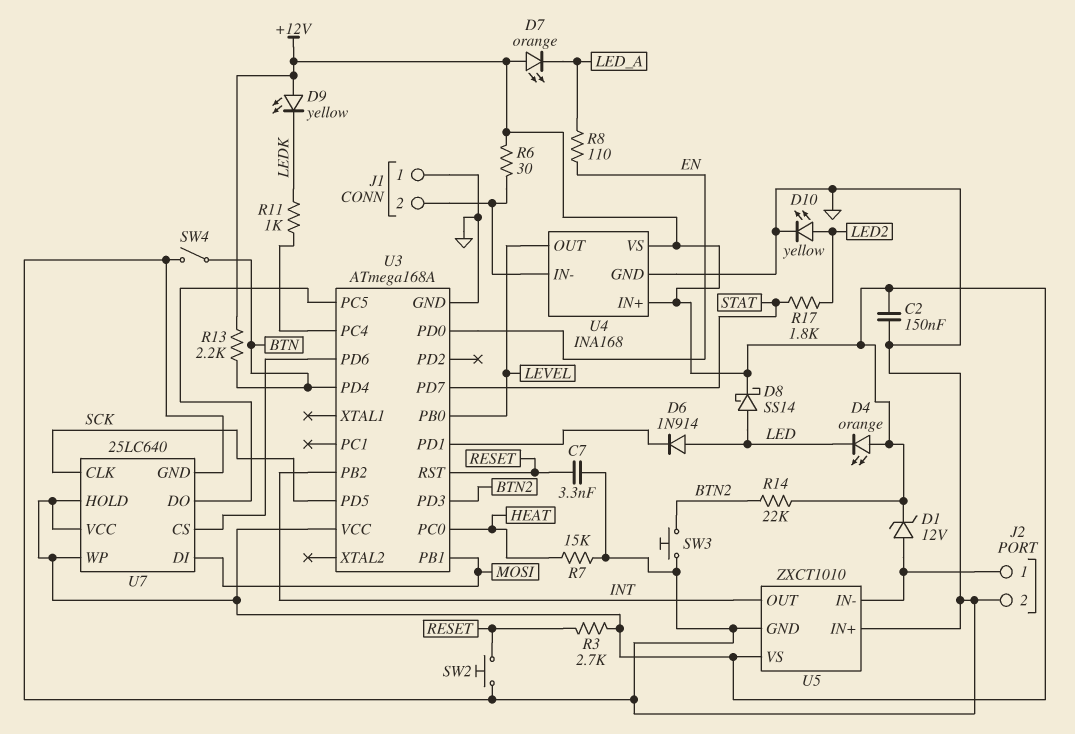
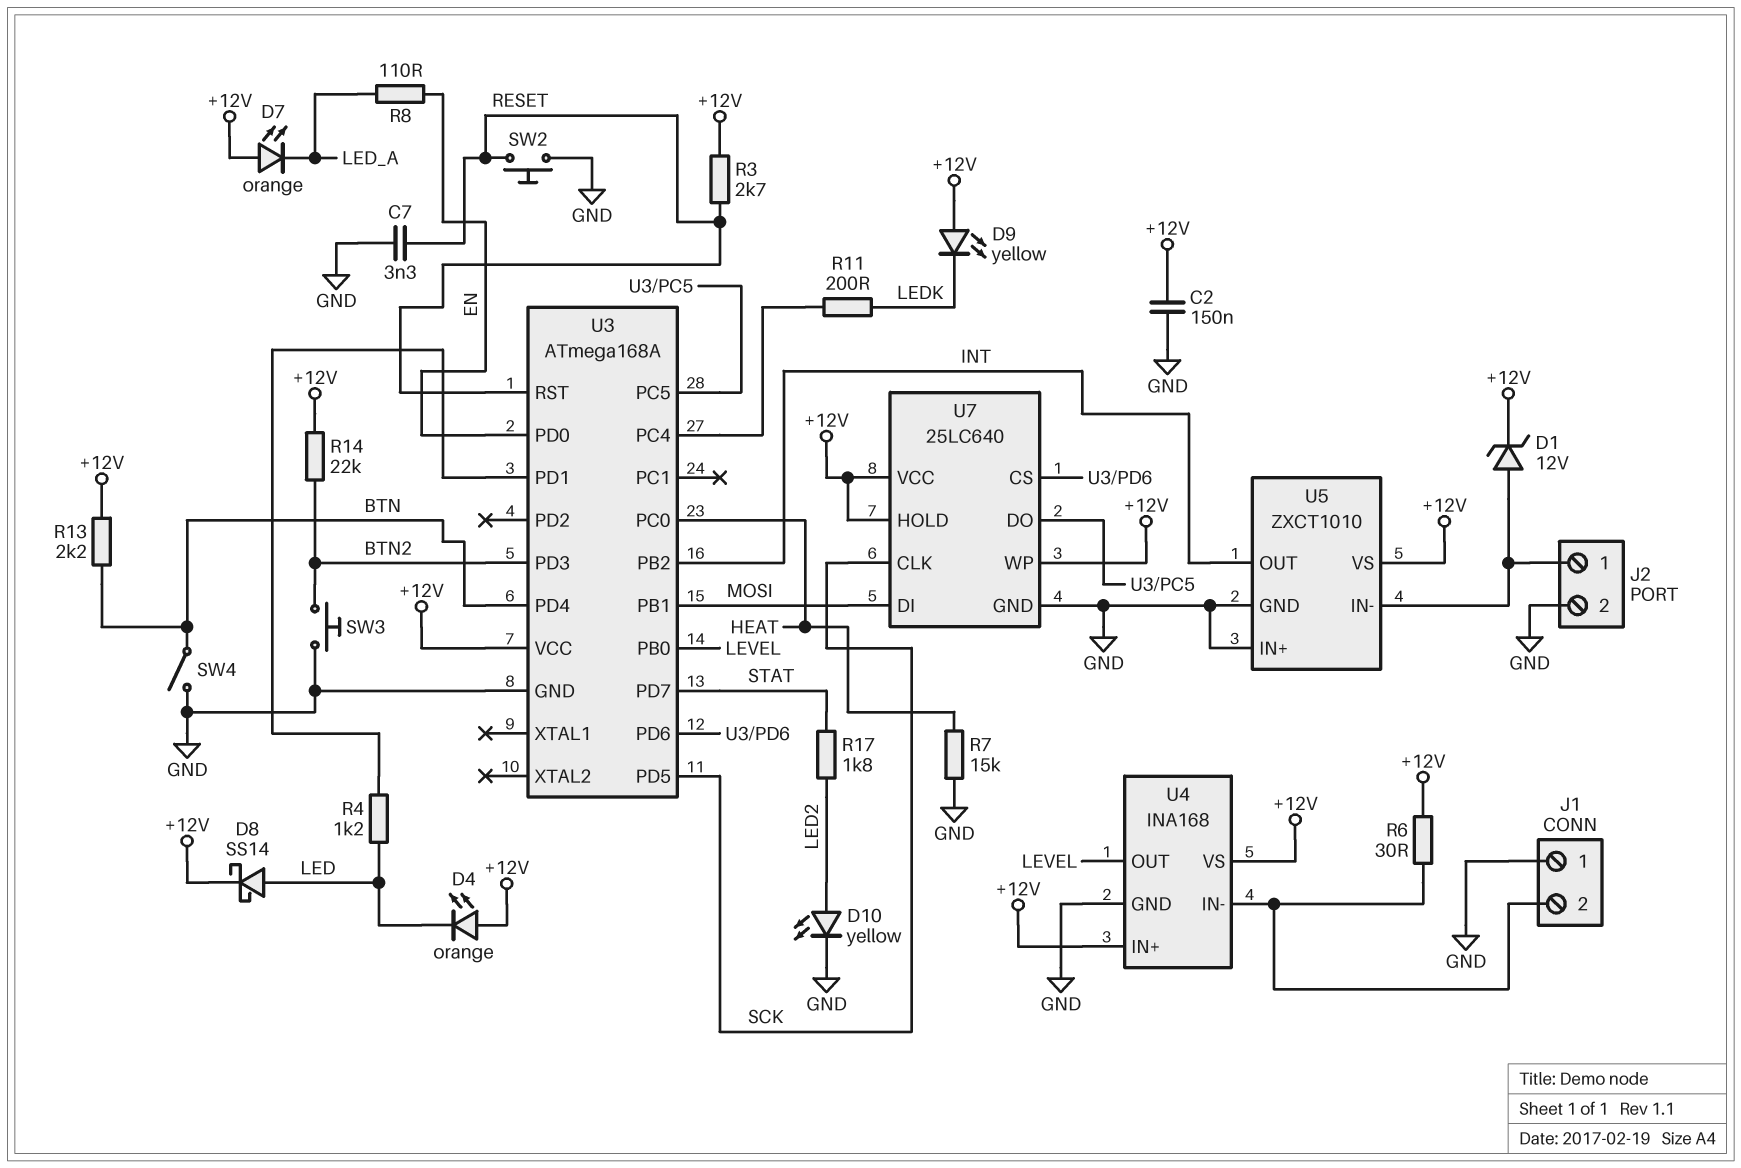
D6: diode 1N914 (A LED, K U3/PD1) -> none
R4: none -> 1.2k (LED, U3/PD1)
R11: 1k (LEDK, U3/PC4) -> 200 (LEDK, U3/PC4)

